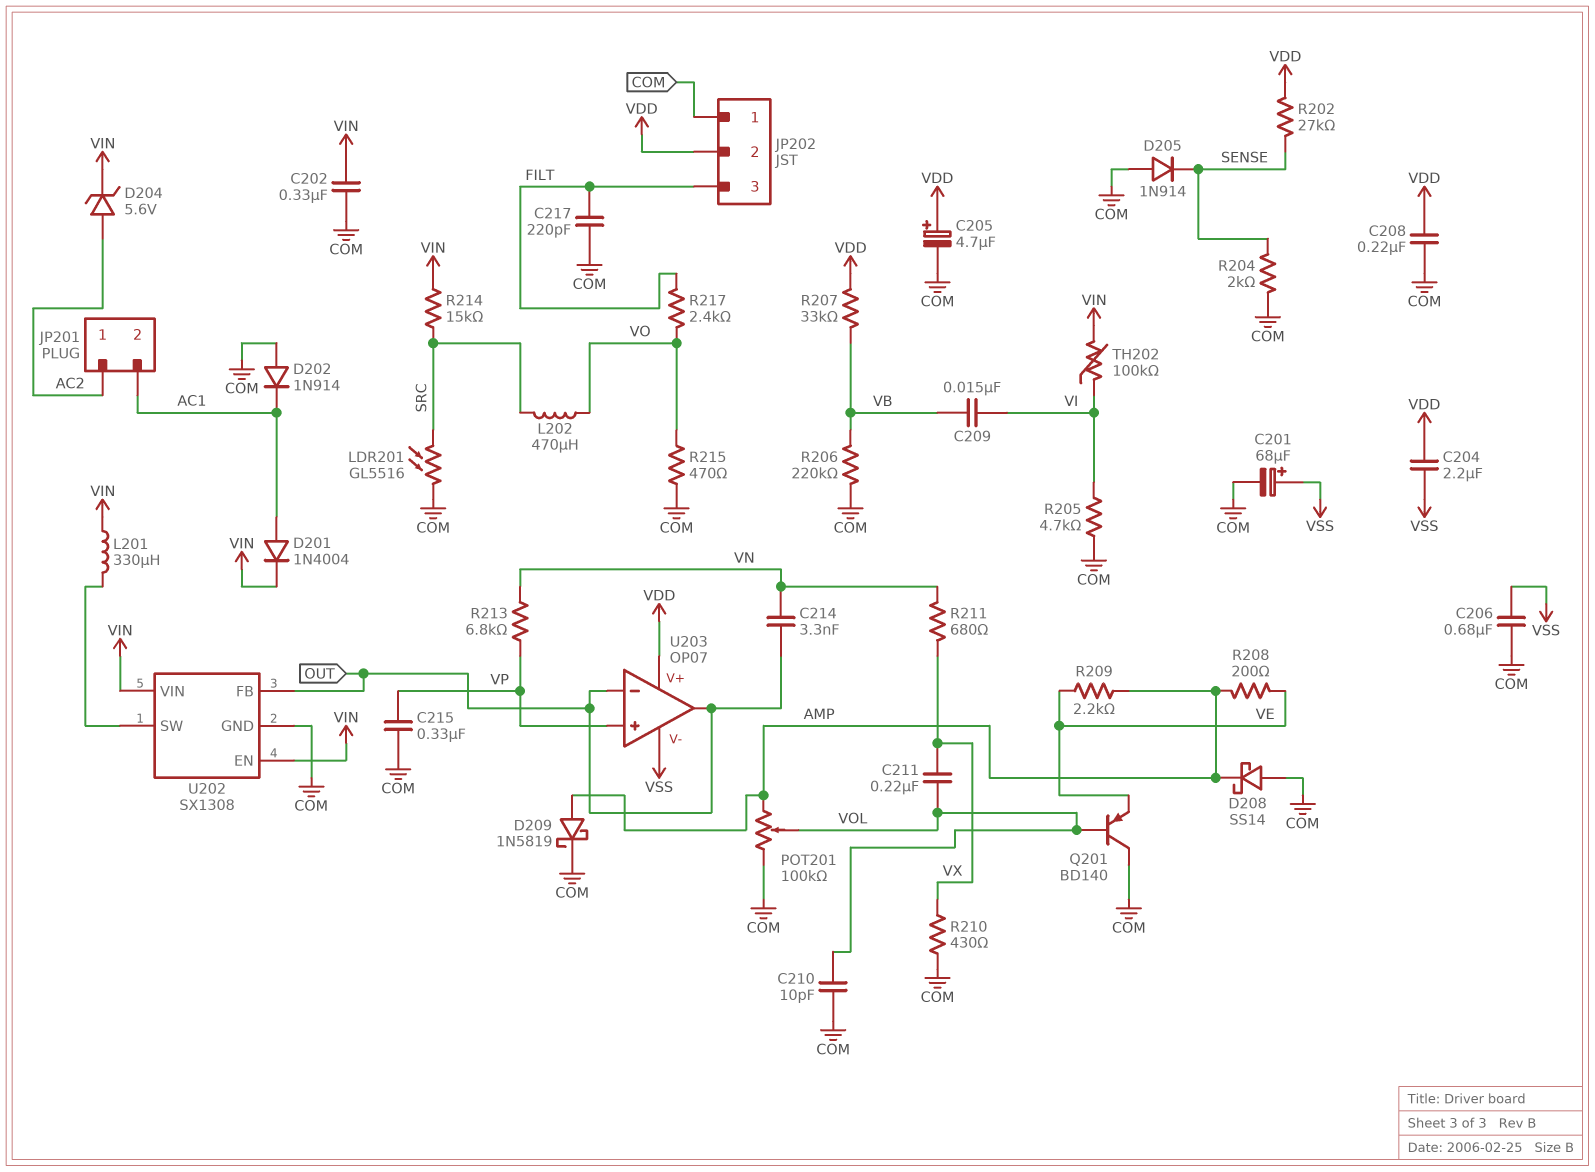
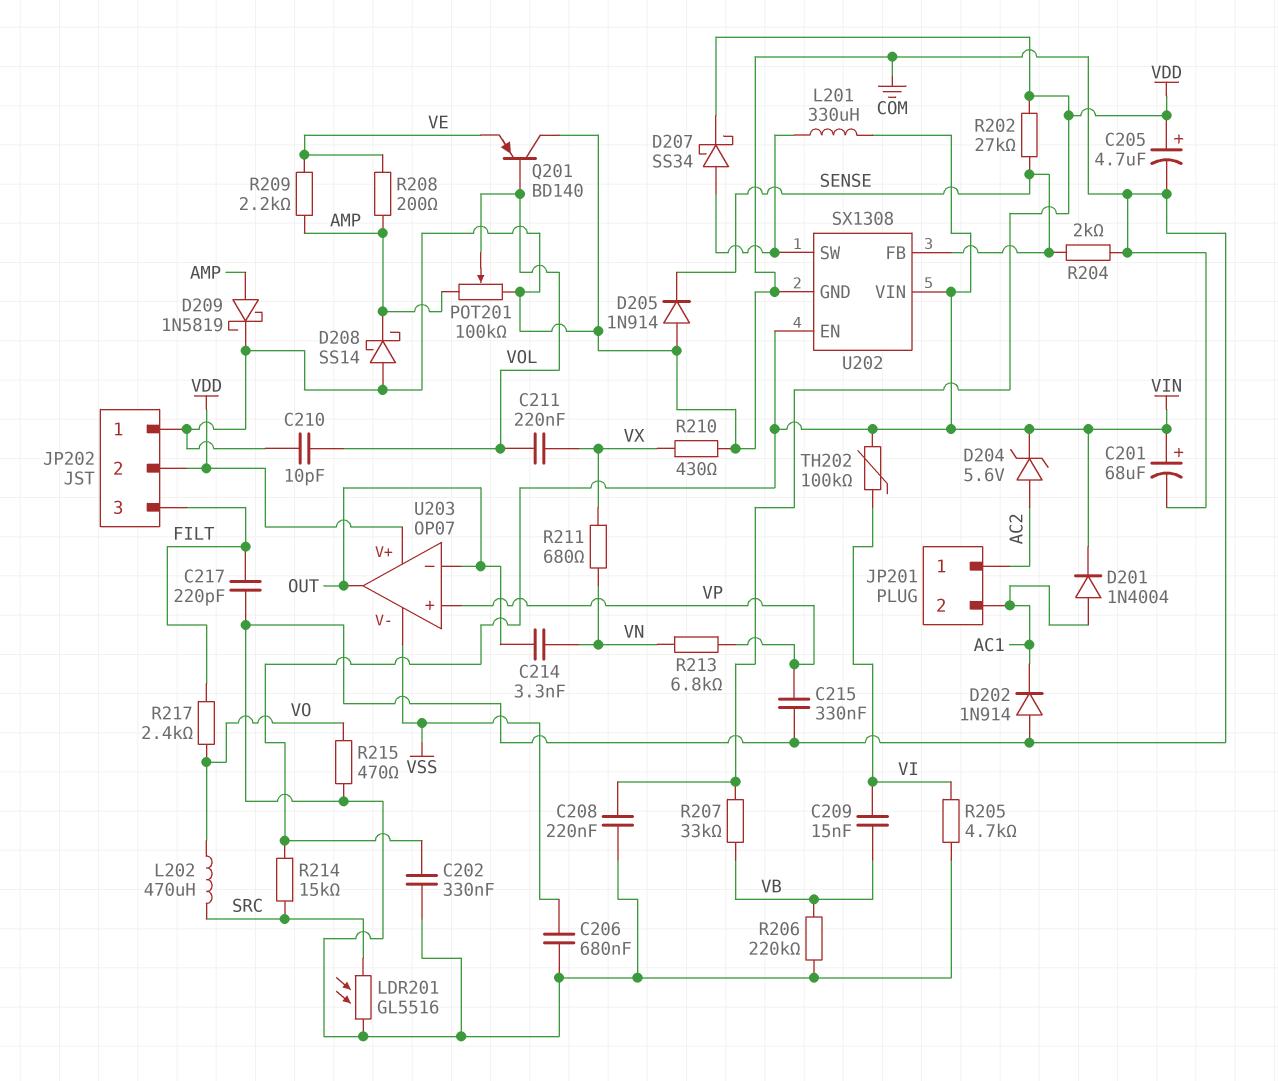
C201: 68uF (plus VSS, minus COM) -> 68uF (plus VIN, minus COM)
C204: 2.2uF (VDD, VSS) -> none
D207: none -> schottky SS34 (A U202/SW, K VDD)
U202 pin FB: OUT -> SENSE

